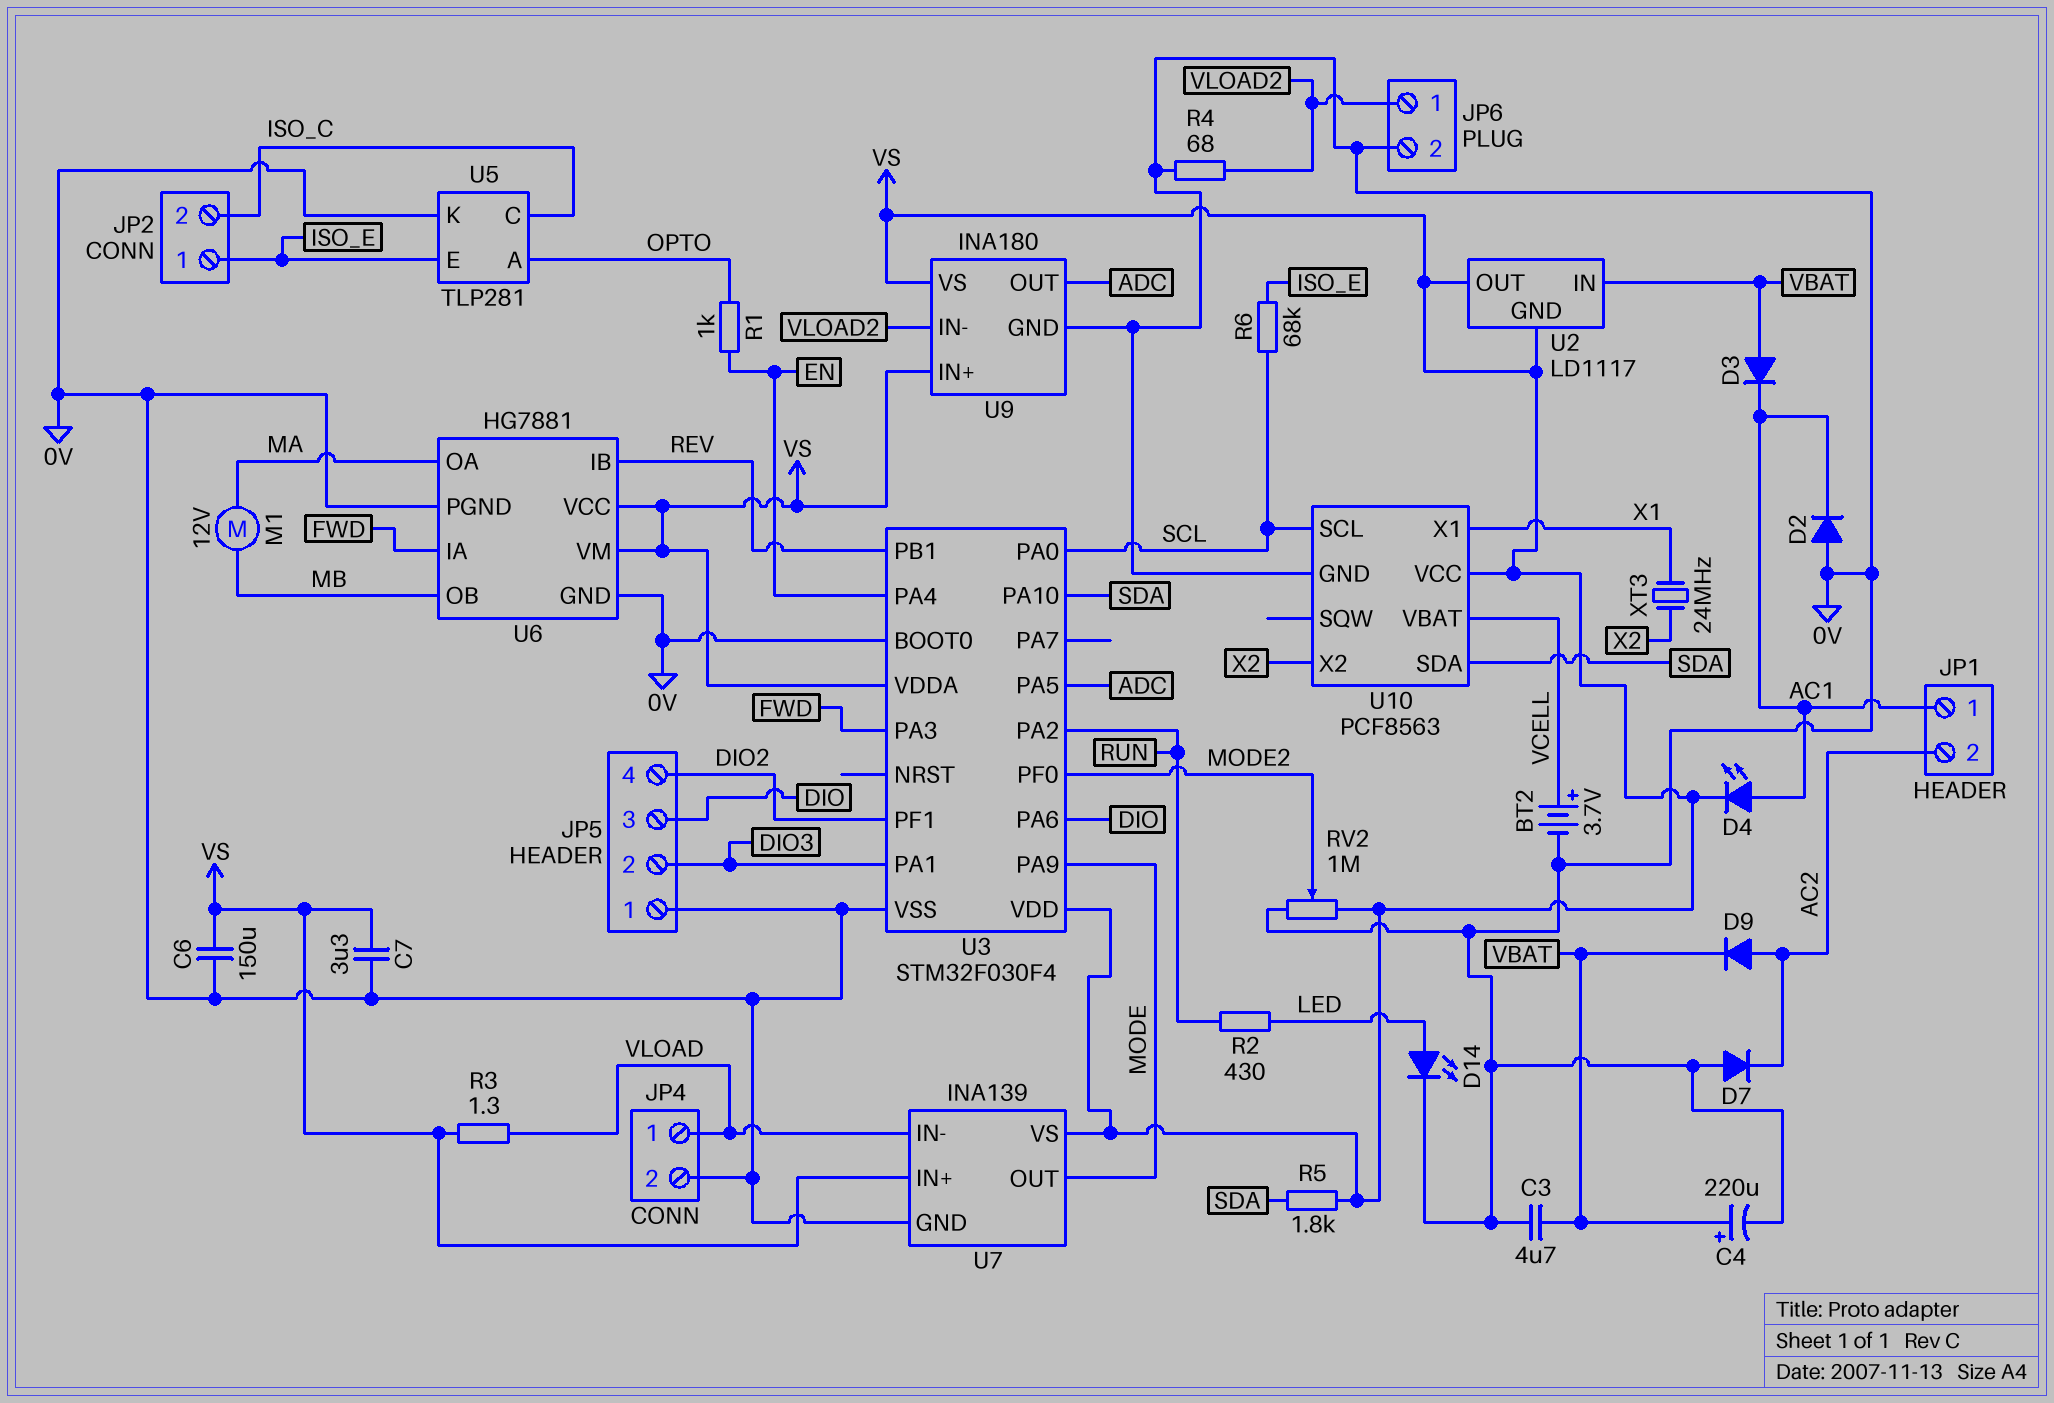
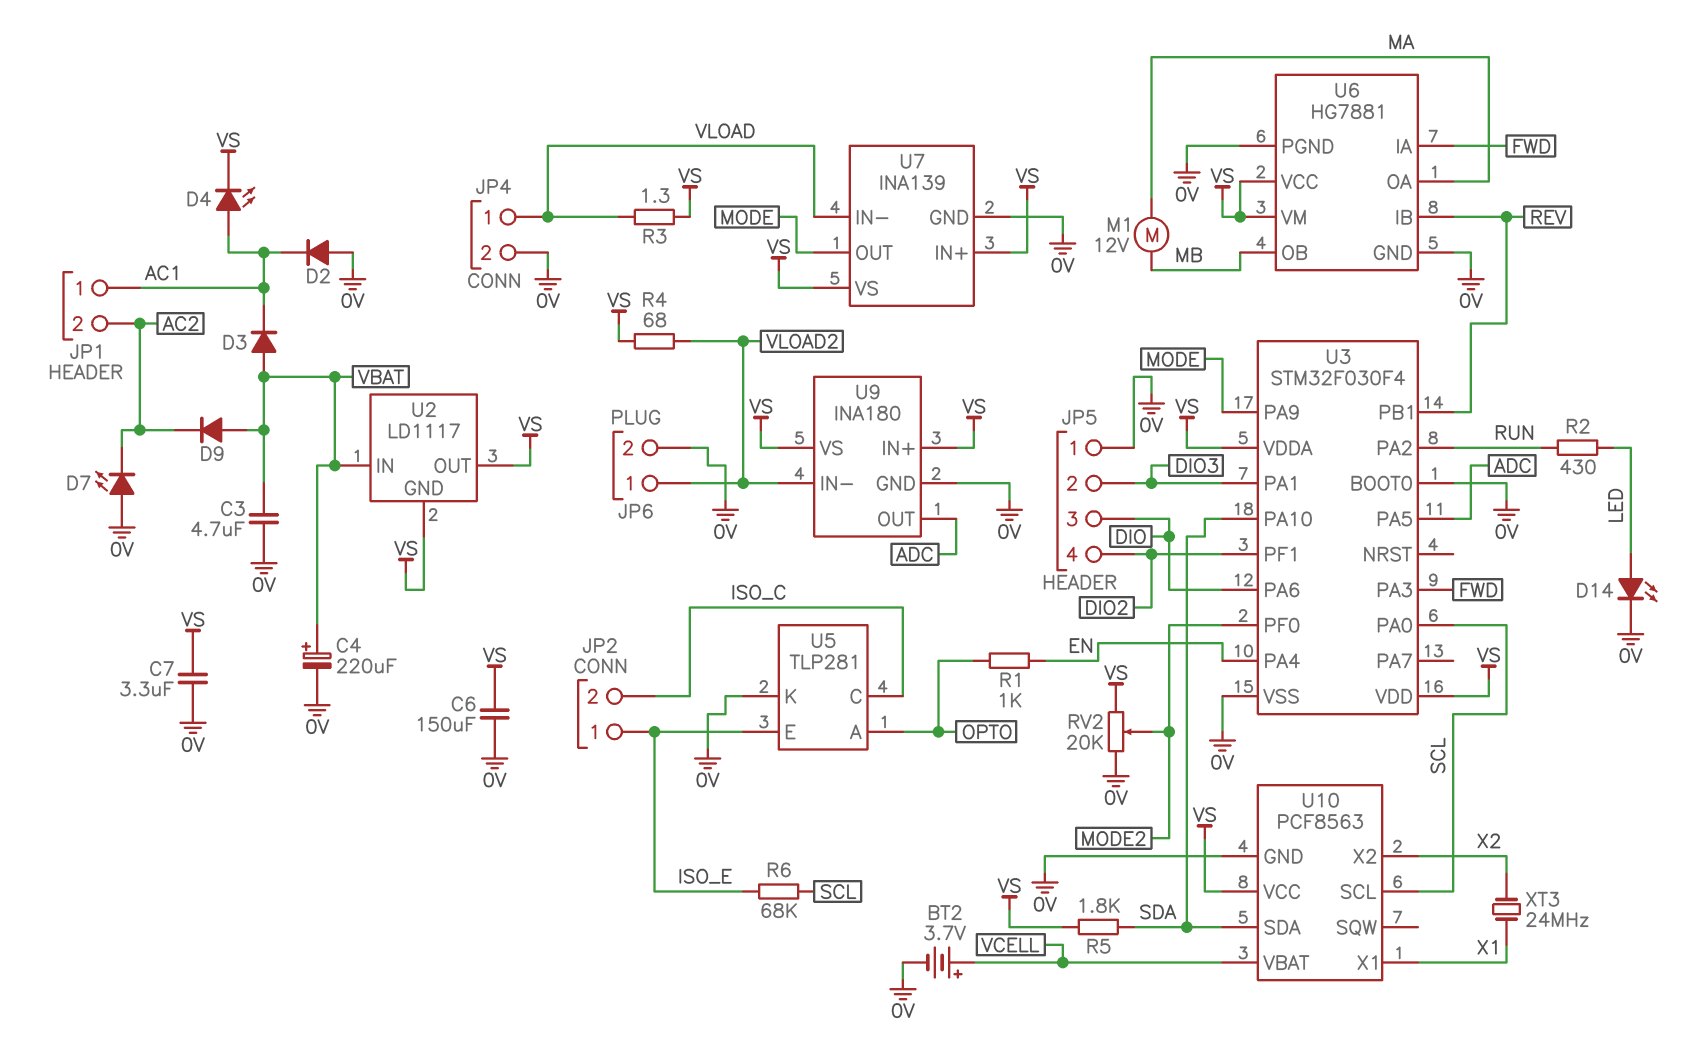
D7: diode (A 0V, K AC2) -> LED (A 0V, K AC2)
D9: diode (A AC2, K VBAT) -> diode (A VBAT, K AC2)
R4: 68 (0V, VLOAD2) -> 68 (VLOAD2, VS)
RV2: 1M (0V, VS, wiper MODE2) -> 20k (0V, VS, wiper MODE2)

